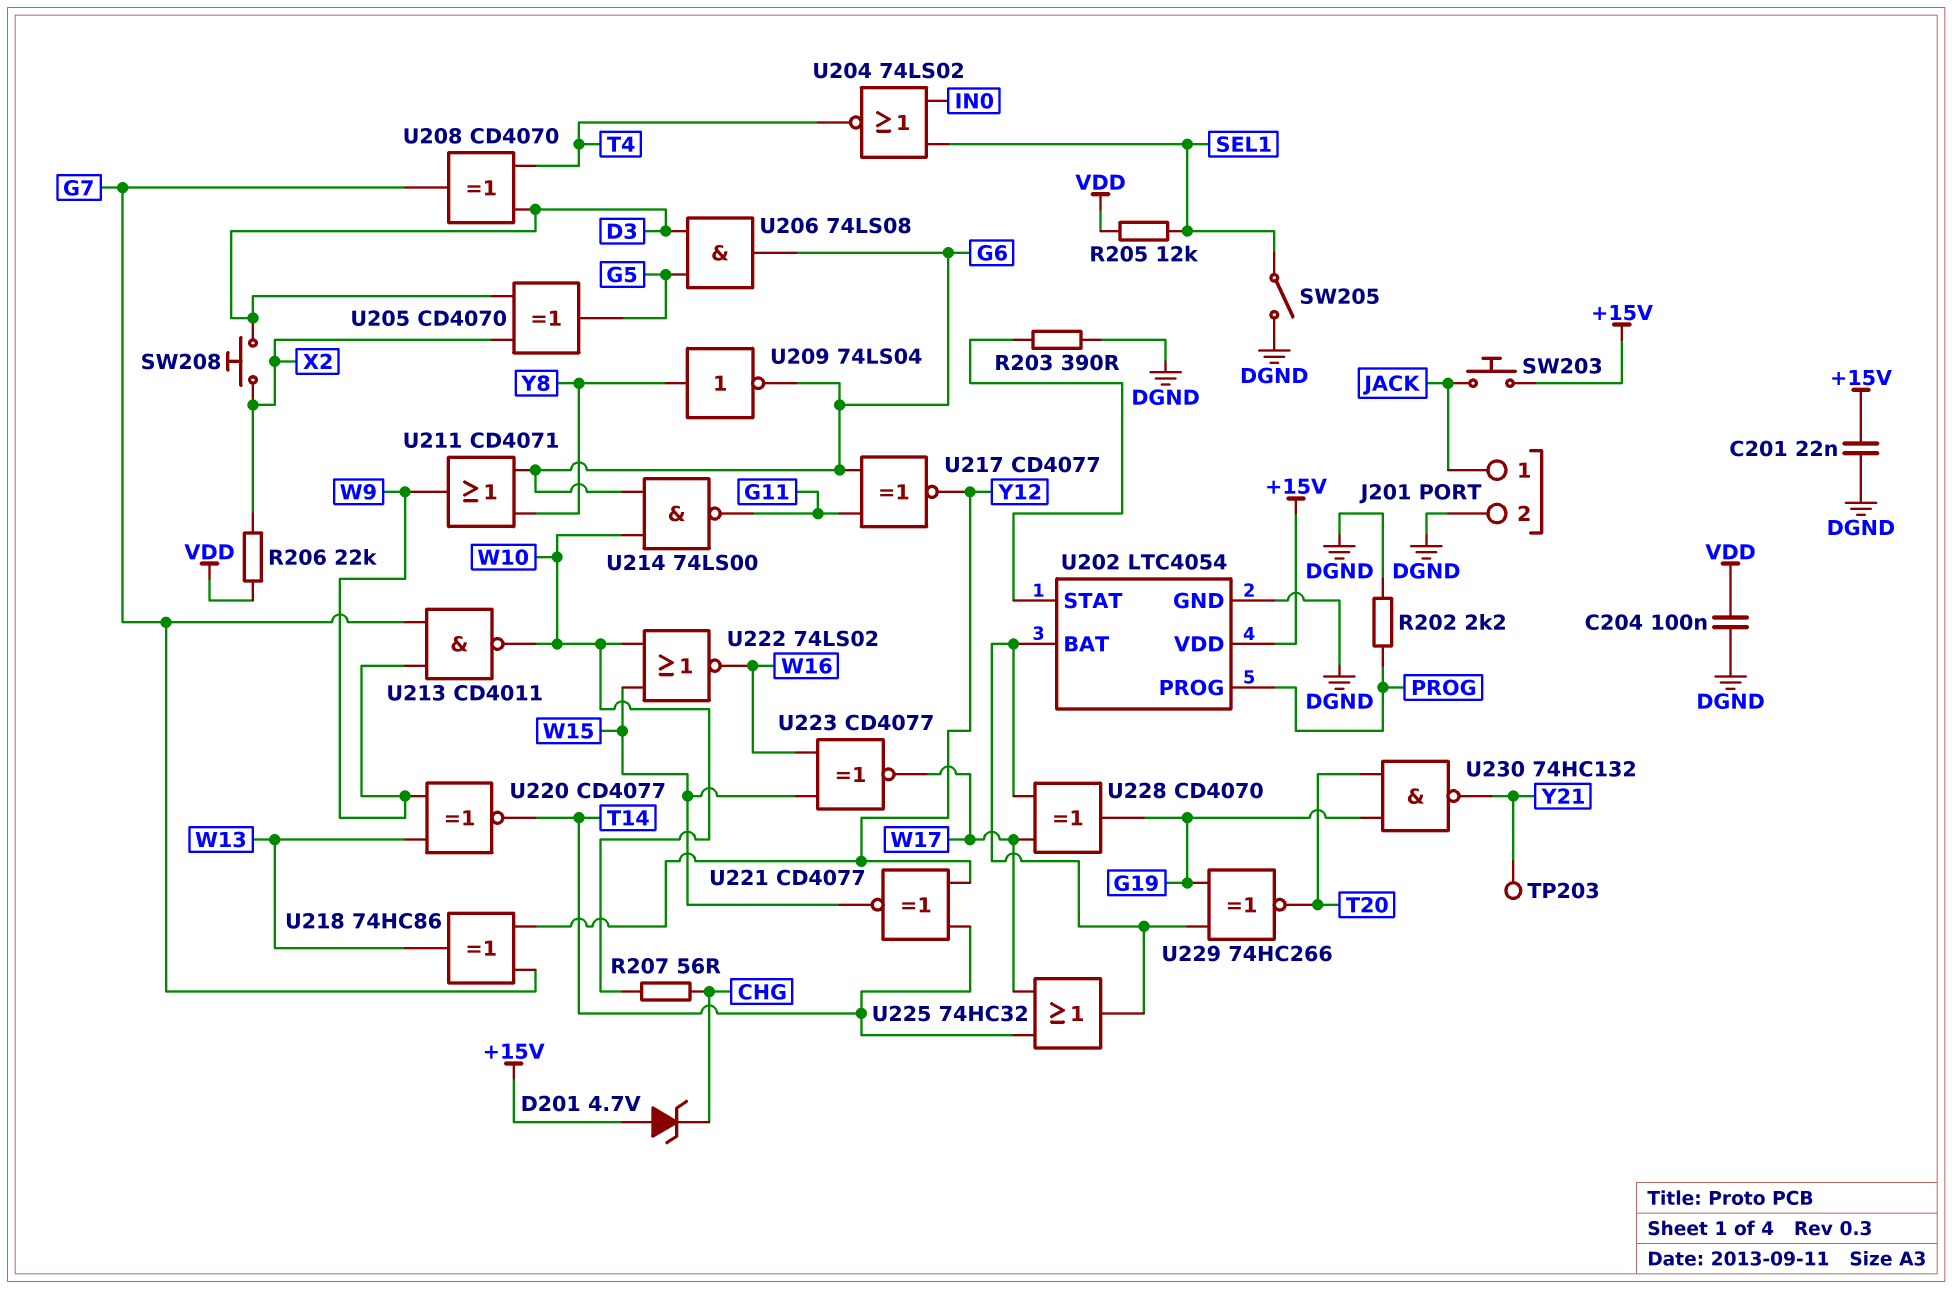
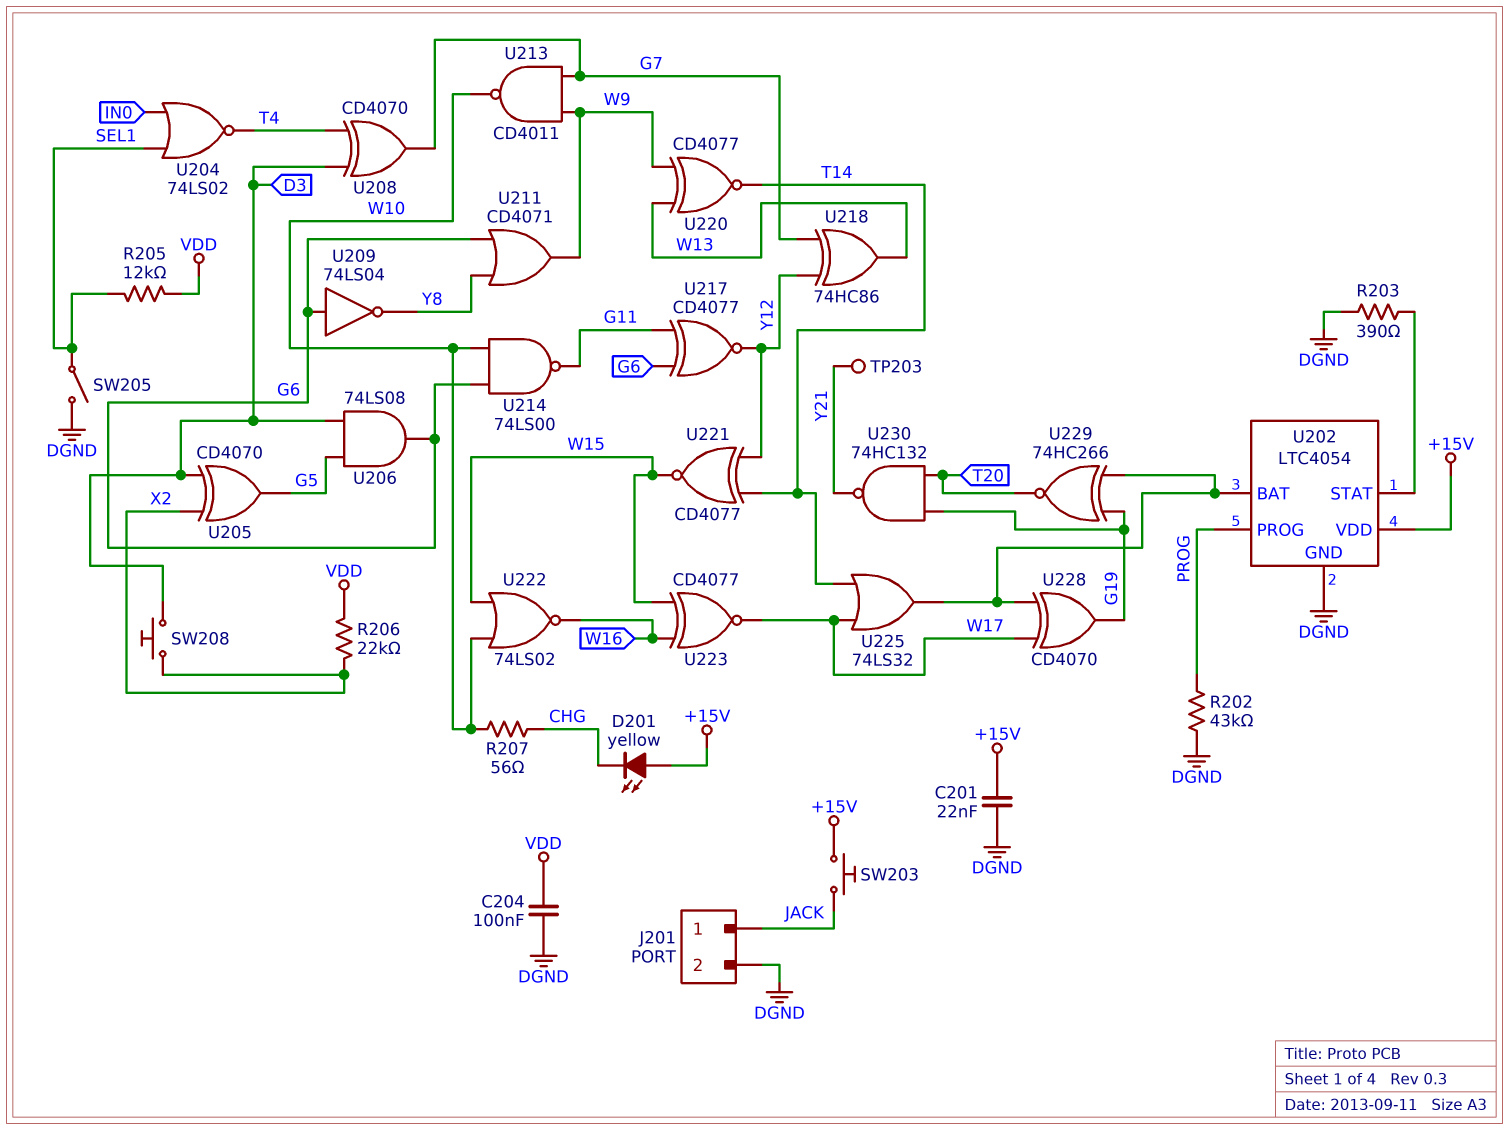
D201: zener 4.7V (A +15V, K CHG) -> LED yellow (A +15V, K CHG)
R202: 2.2k (DGND, PROG) -> 43k (DGND, PROG)
U209: NOT 74LS04 (in Y8, out G6) -> NOT 74LS04 (in G6, out Y8)
U225: OR 74HC32 (in T14, in W17, out U202/BAT) -> OR 74LS32 (in T14, in W17, out U202/BAT)

